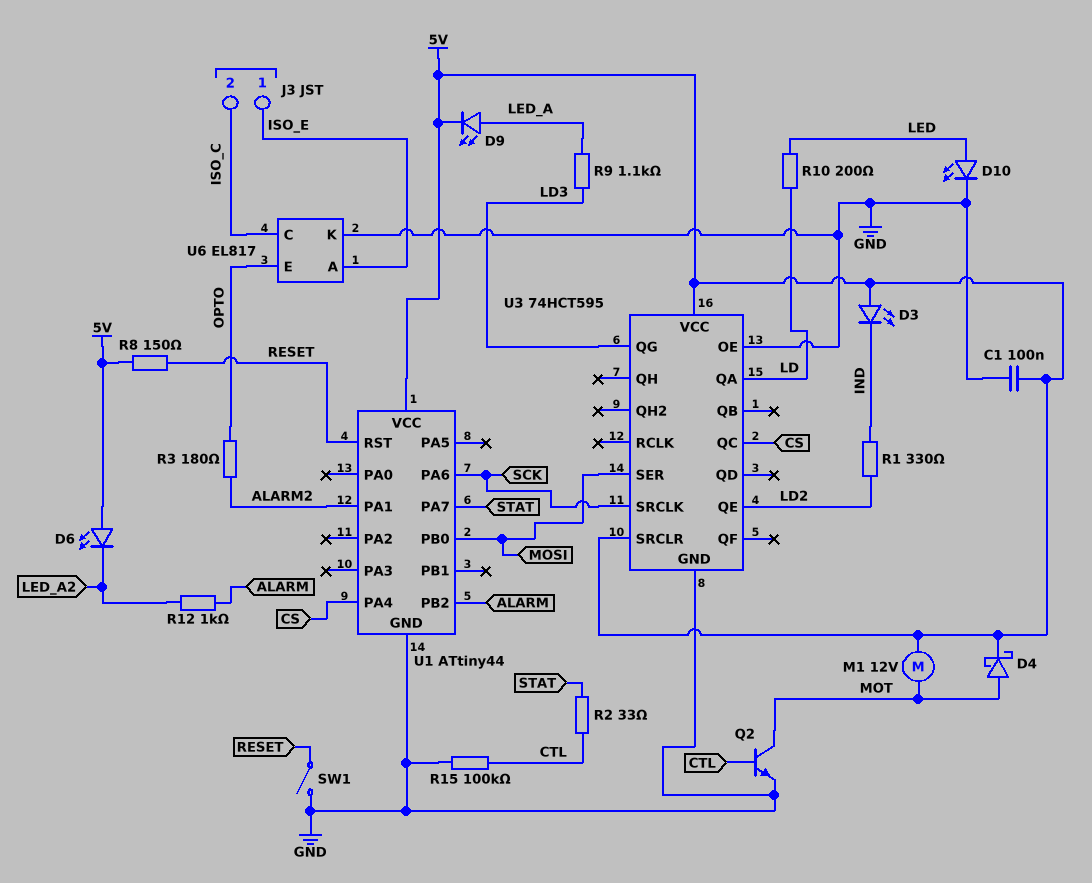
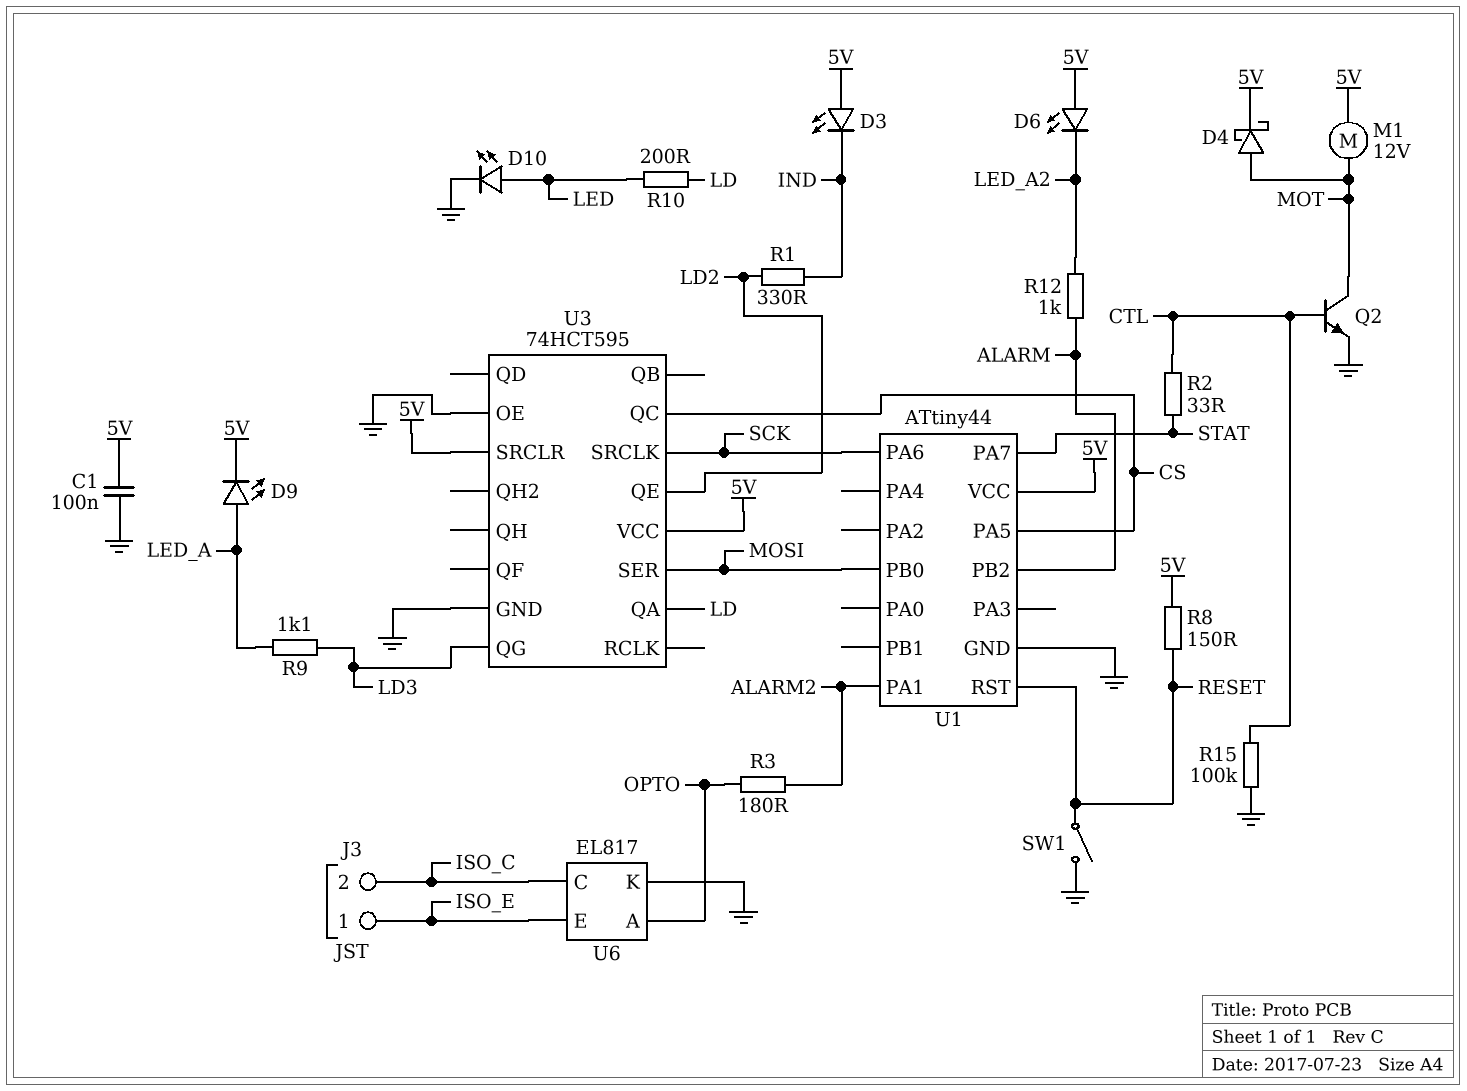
U1 pin PA4: CS -> none
U1 pin PA5: none -> CS
U6 pin A: ISO_E -> OPTO
U6 pin E: OPTO -> ISO_E

